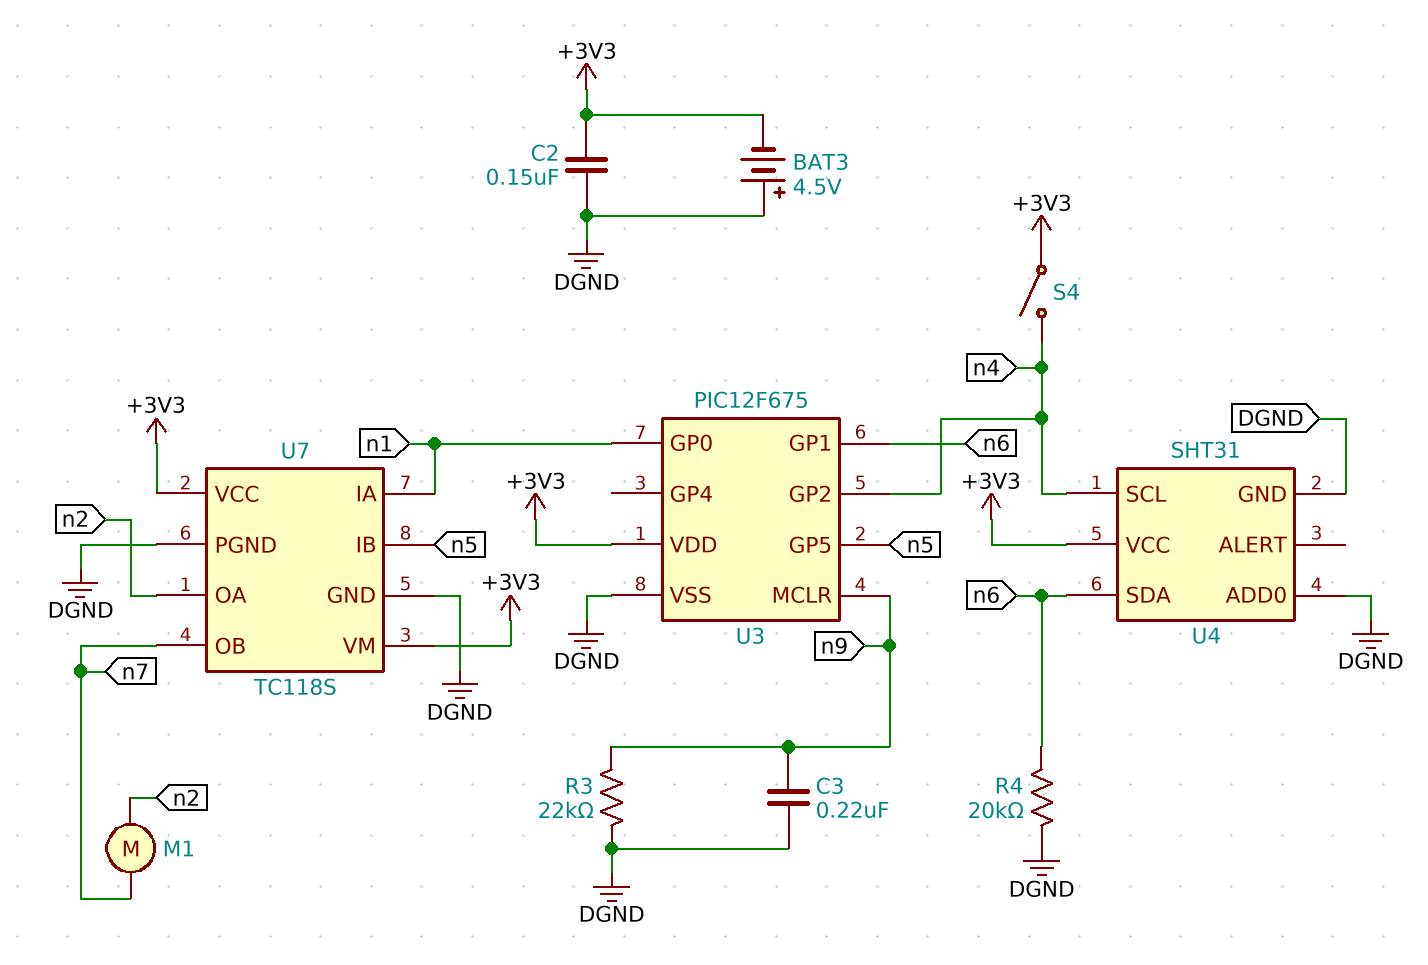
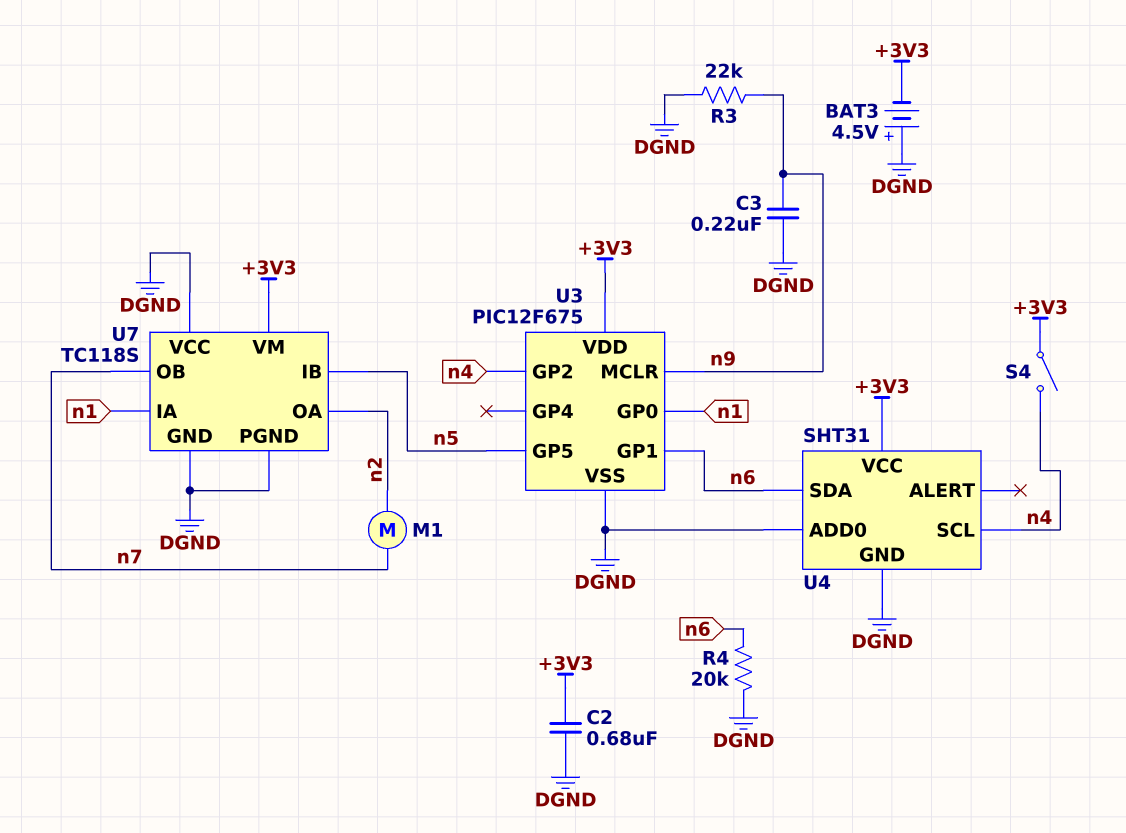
C2: 150nF (+3V3, DGND) -> 680nF (+3V3, DGND)
U7 pin VCC: +3V3 -> DGND

